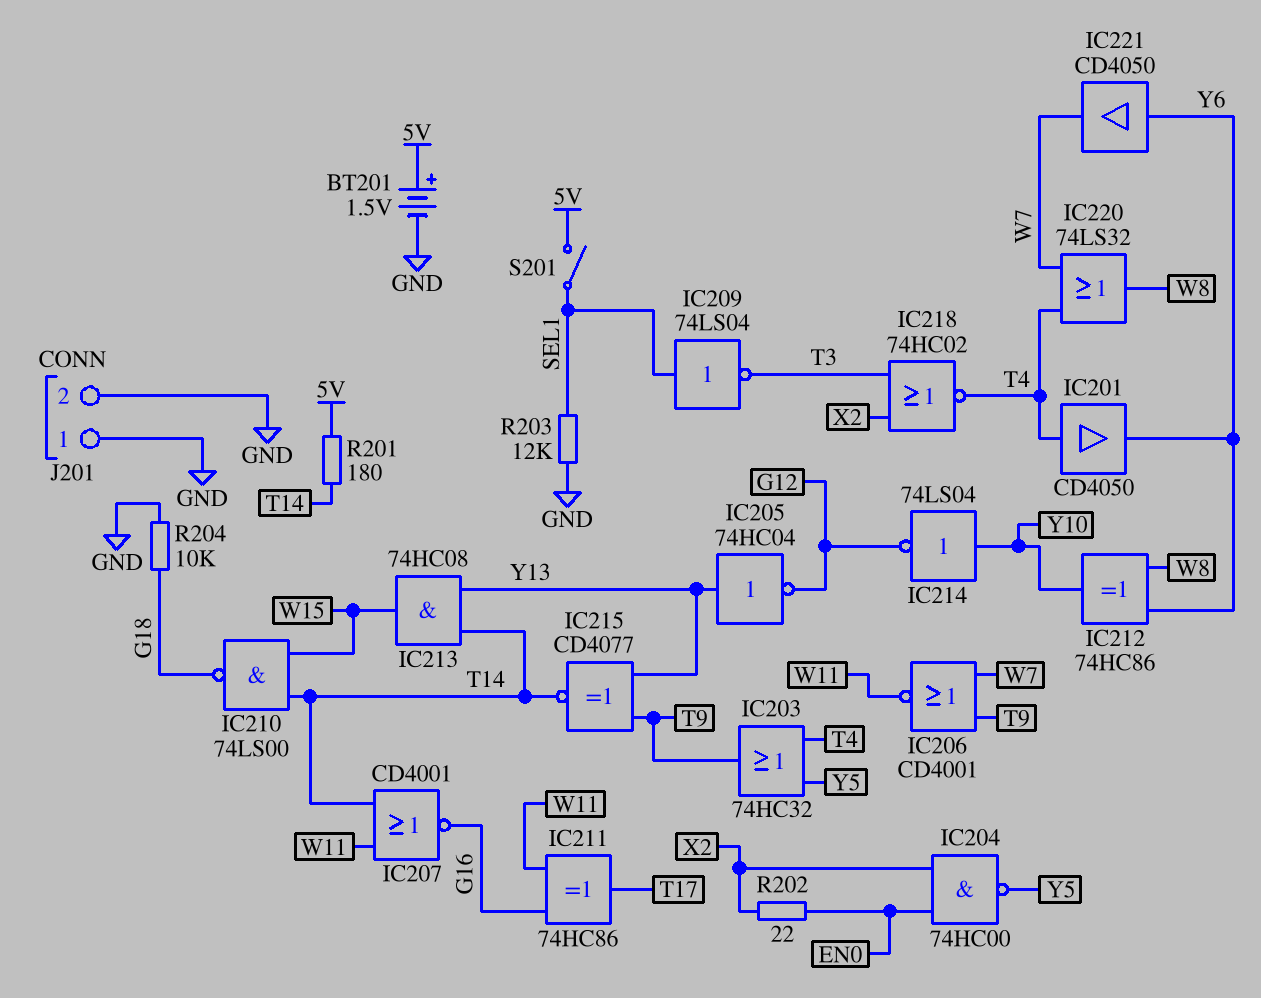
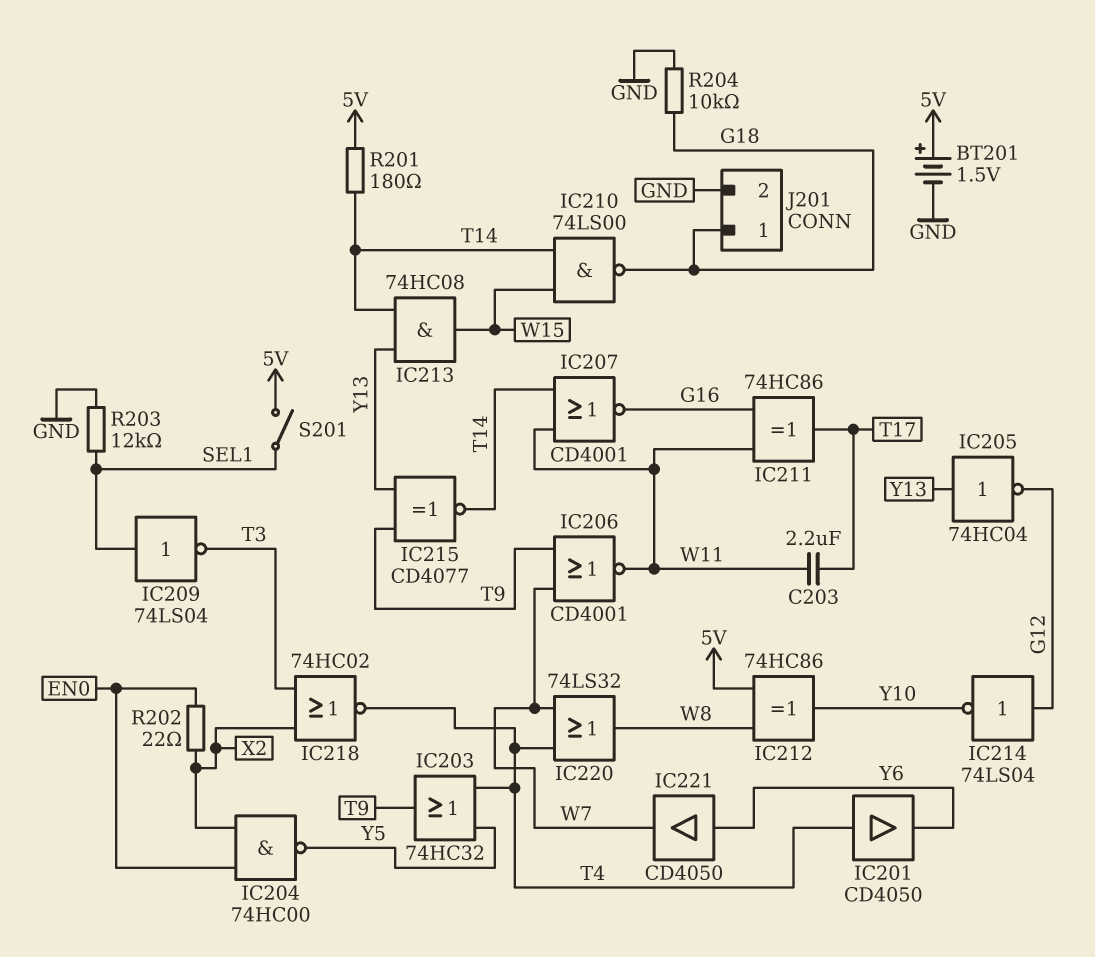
C203: none -> 2.2uF (T17, W11)
IC212: XOR 74HC86 (in W8, in Y6, out Y10) -> XOR 74HC86 (in 5V, in W8, out Y10)
IC214: NOT 74LS04 (in Y10, out G12) -> NOT 74LS04 (in G12, out Y10)
J201 pin 1: GND -> G18

